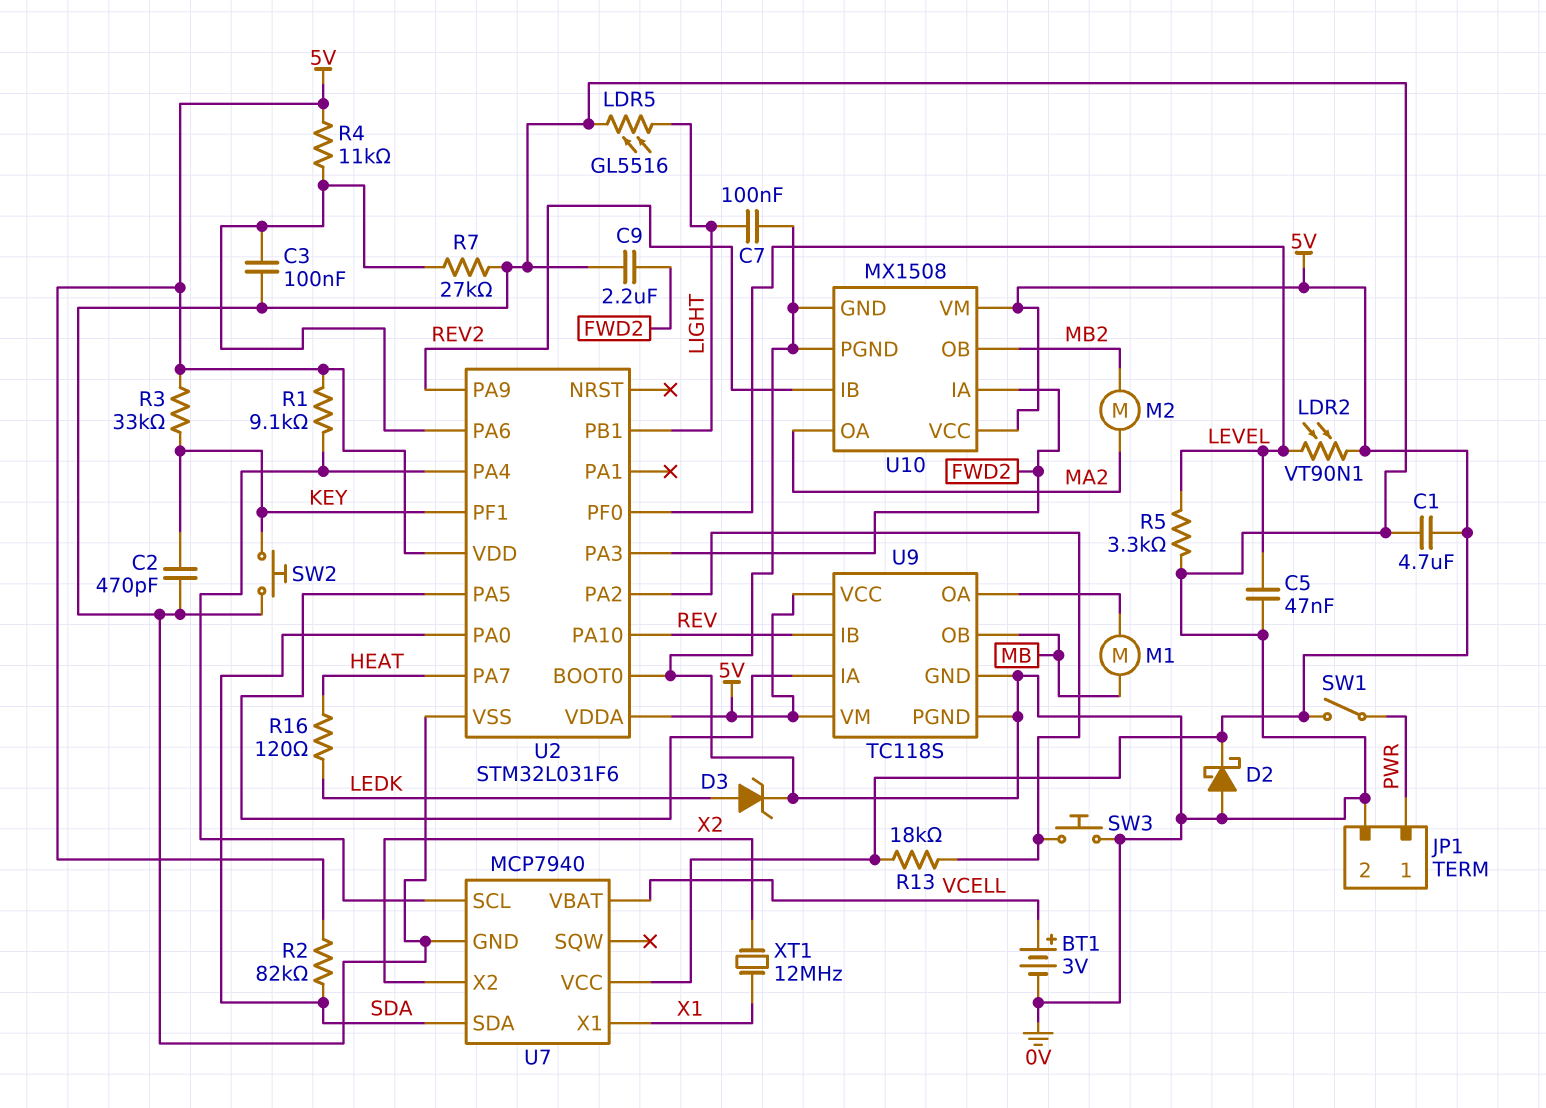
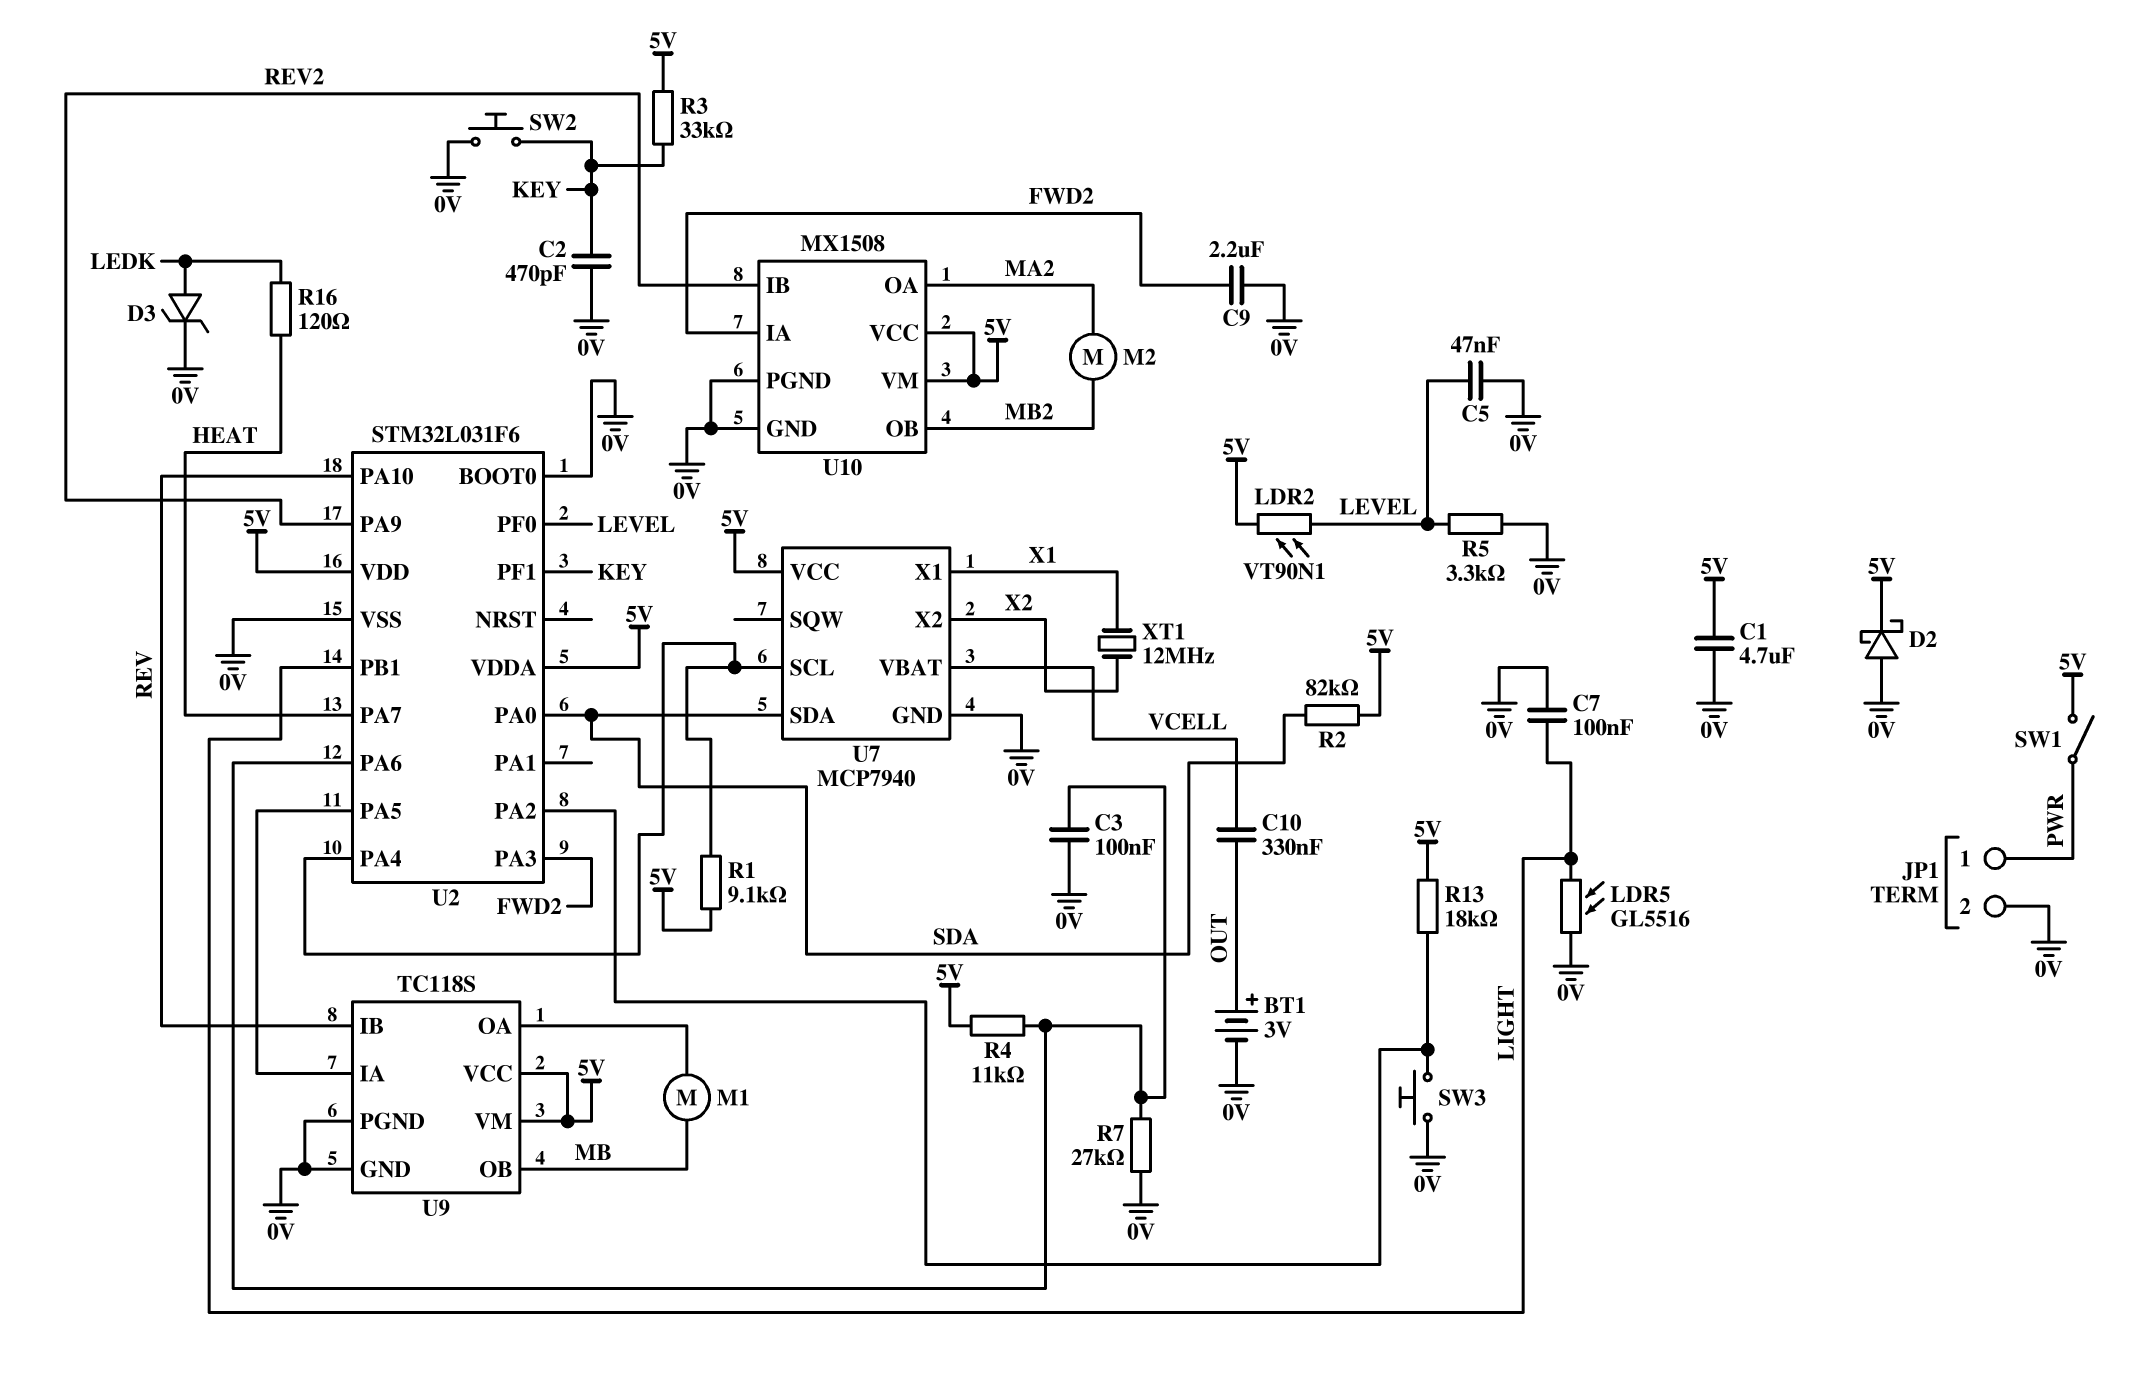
BT1: 3V (plus VCELL, minus 0V) -> 3V (plus OUT, minus 0V)
C10: none -> 330nF (OUT, VCELL)

